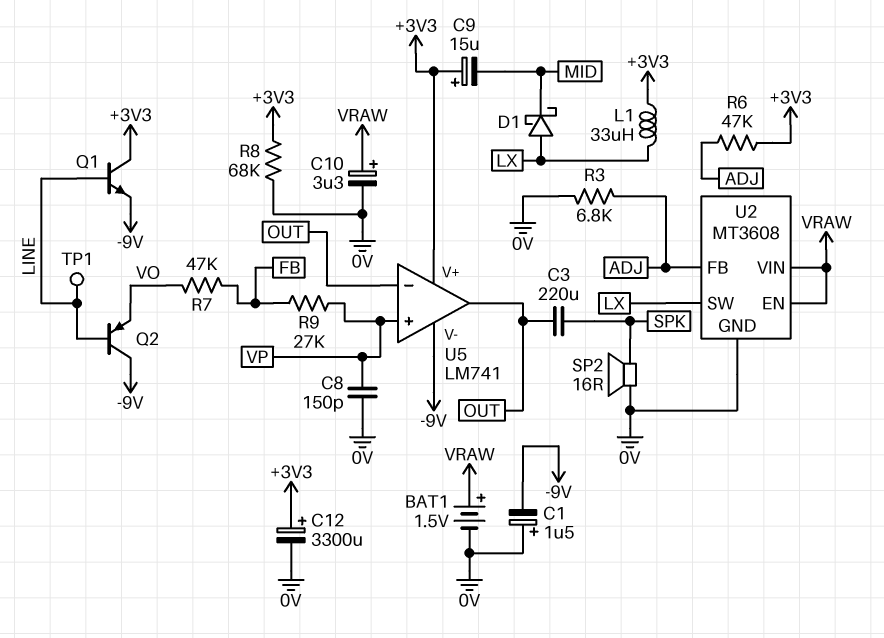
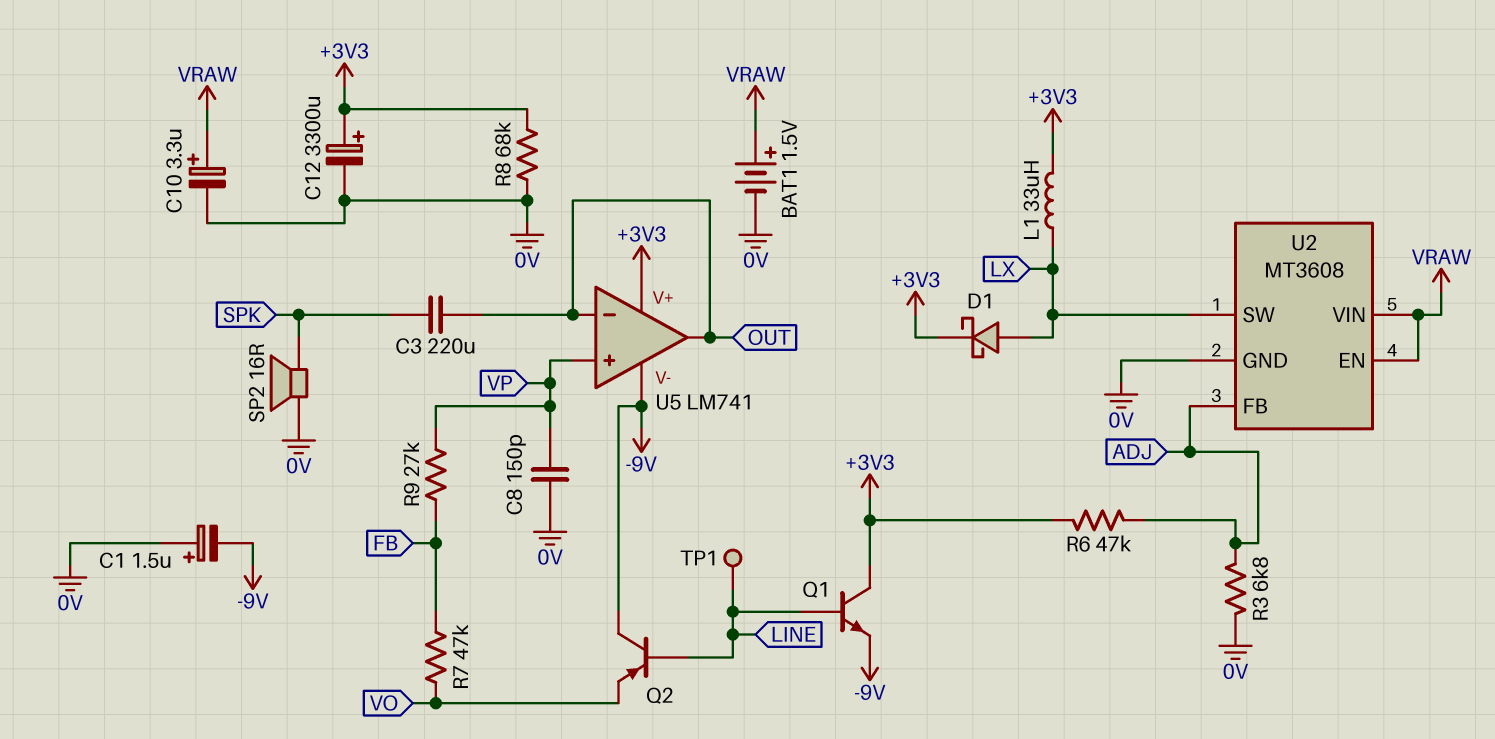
C9: 15uF (plus +3V3, minus MID) -> none
D1: schottky (A LX, K MID) -> schottky (A LX, K +3V3)

